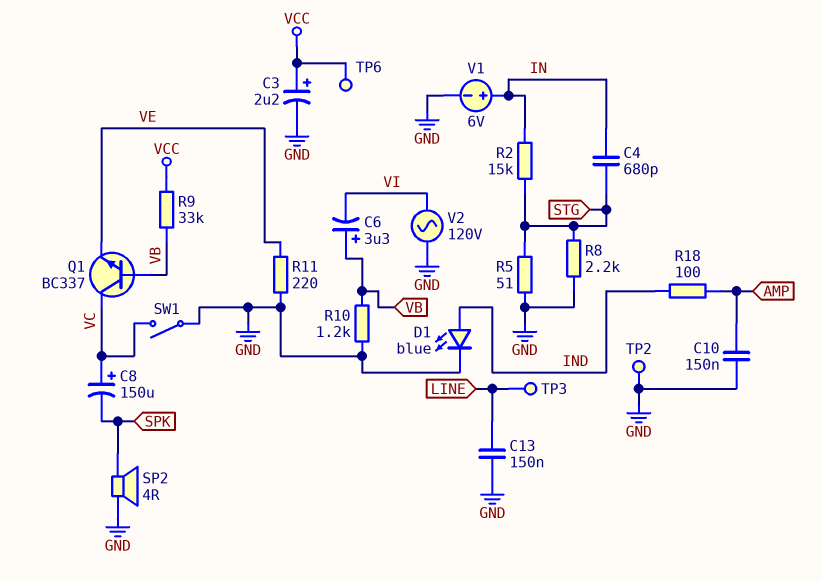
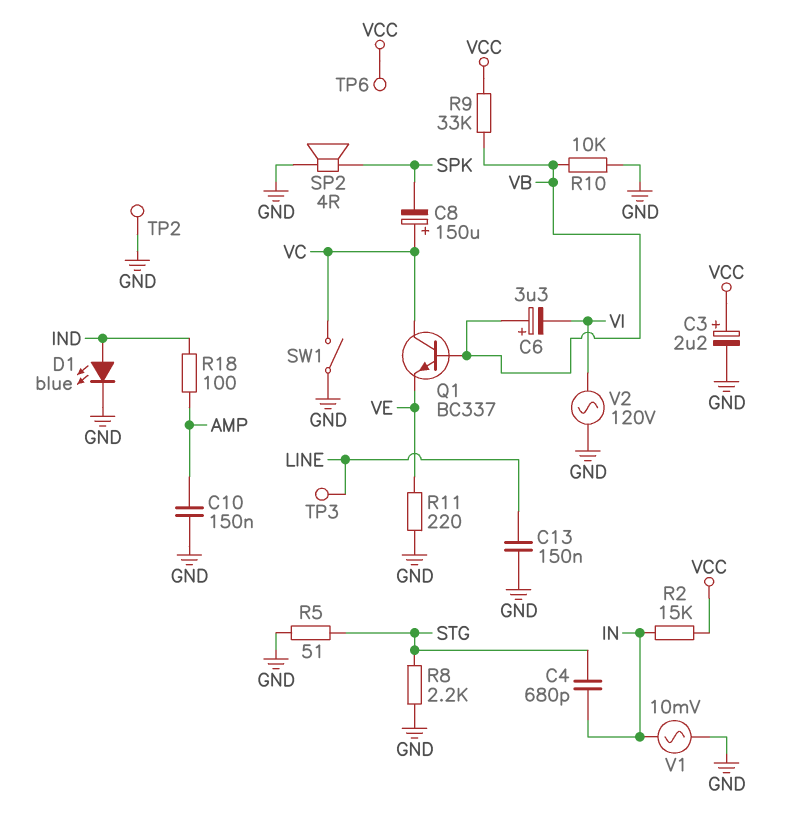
R2: 15k (IN, STG) -> 15k (IN, VCC)
R10: 1.2k (GND, VB) -> 10k (GND, VB)
V1: 6V (plus IN, minus GND) -> AC 10mV (GND, IN)

